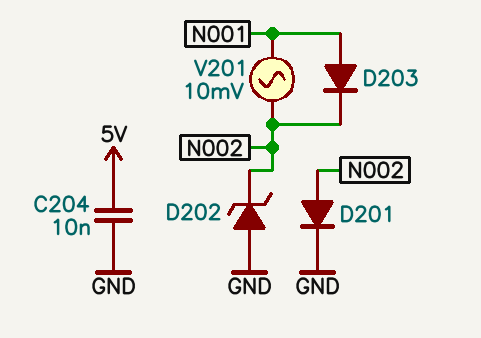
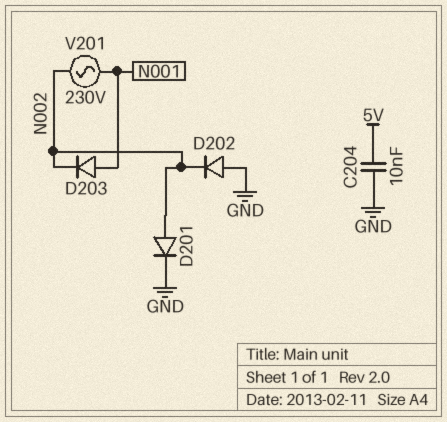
D202: zener (A GND, K N002) -> diode (A GND, K N002)
V201: AC 10mV (N001, N002) -> AC 230V (N001, N002)

